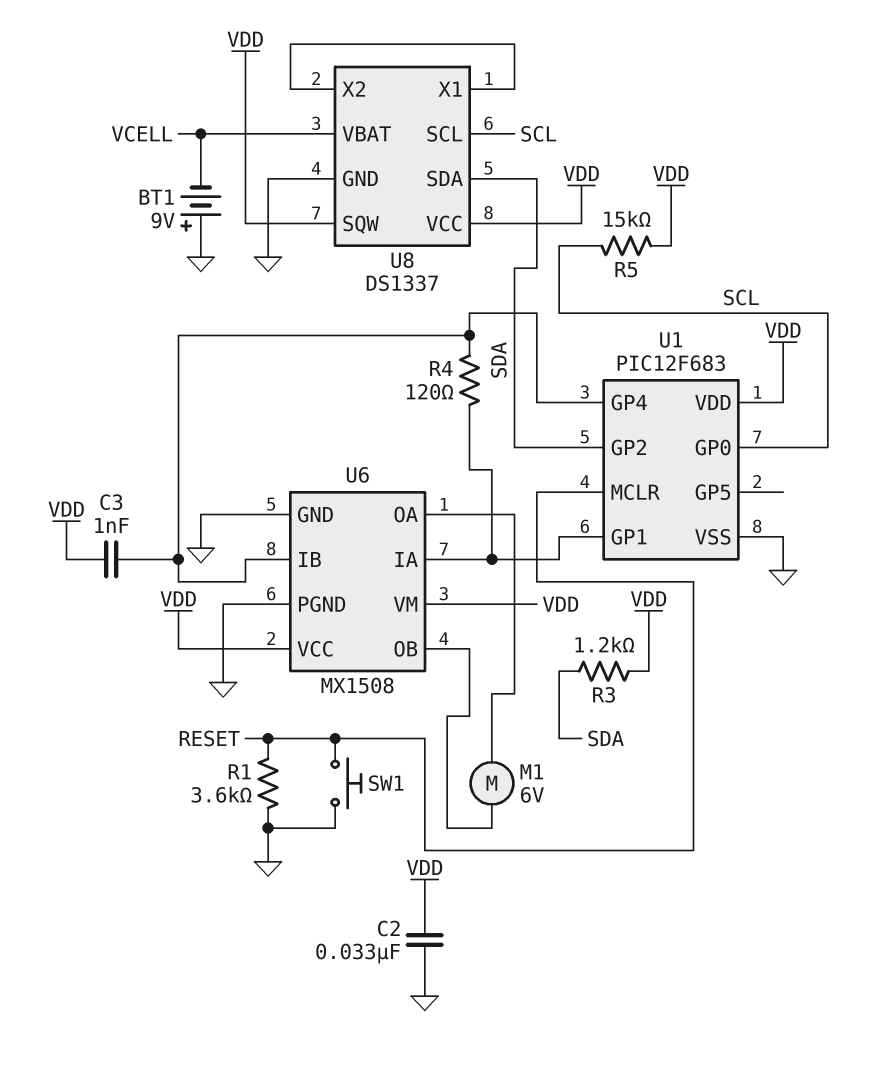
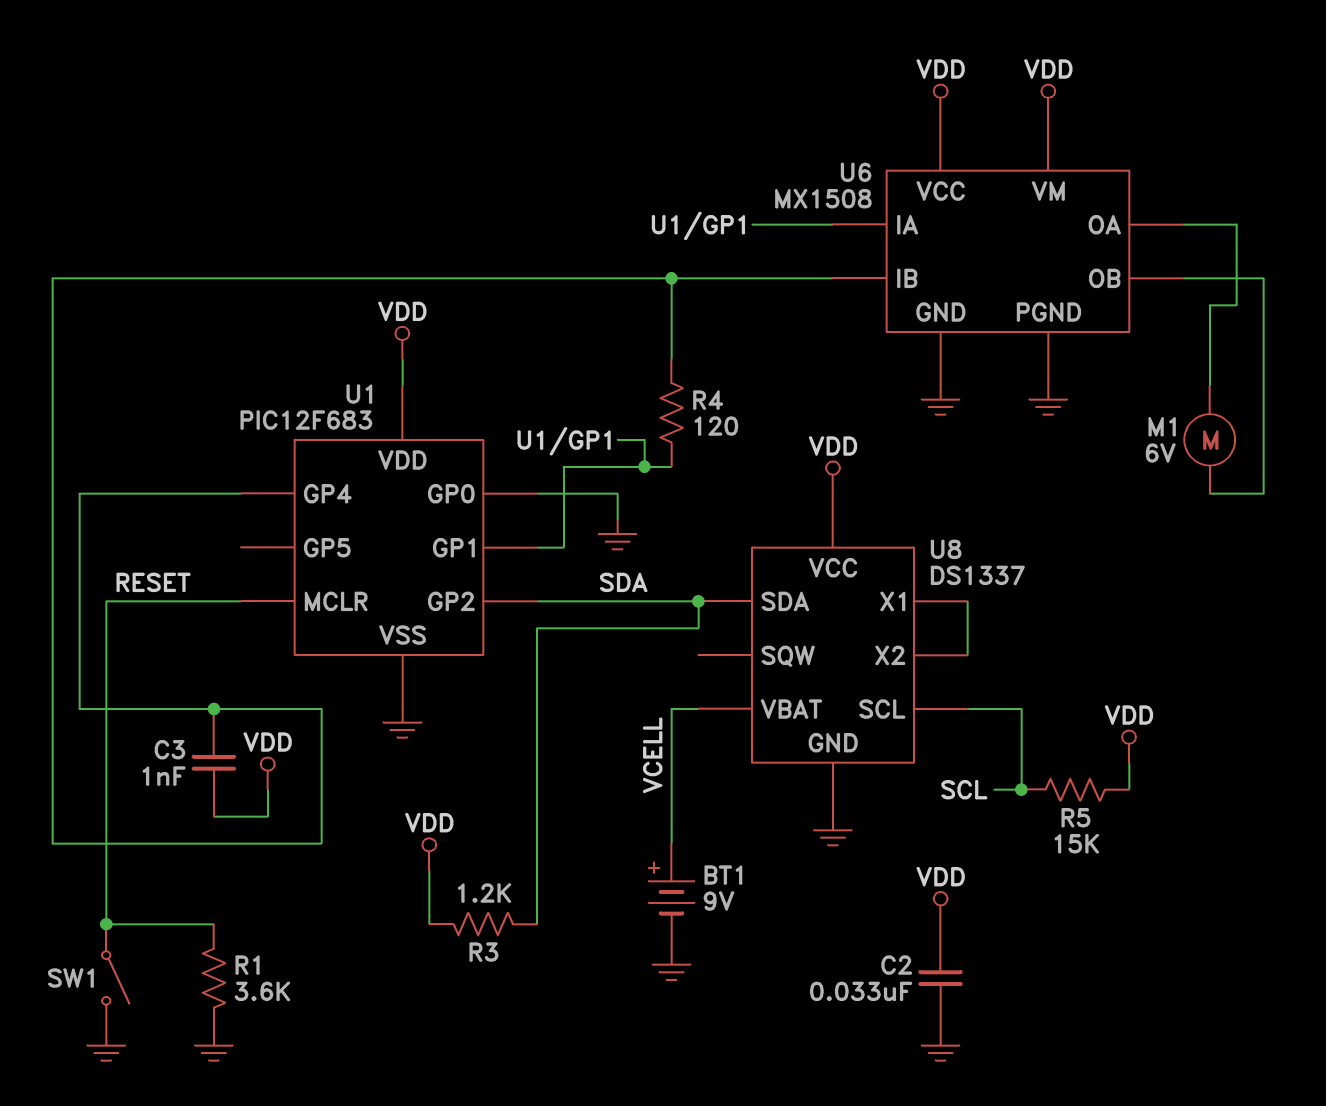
BT1: 9V (plus GND, minus VCELL) -> 9V (plus VCELL, minus GND)
SW1: button (GND, RESET) -> switch (GND, RESET)
U1 pin GP0: SCL -> GND
U8 pin SQW: VDD -> none

